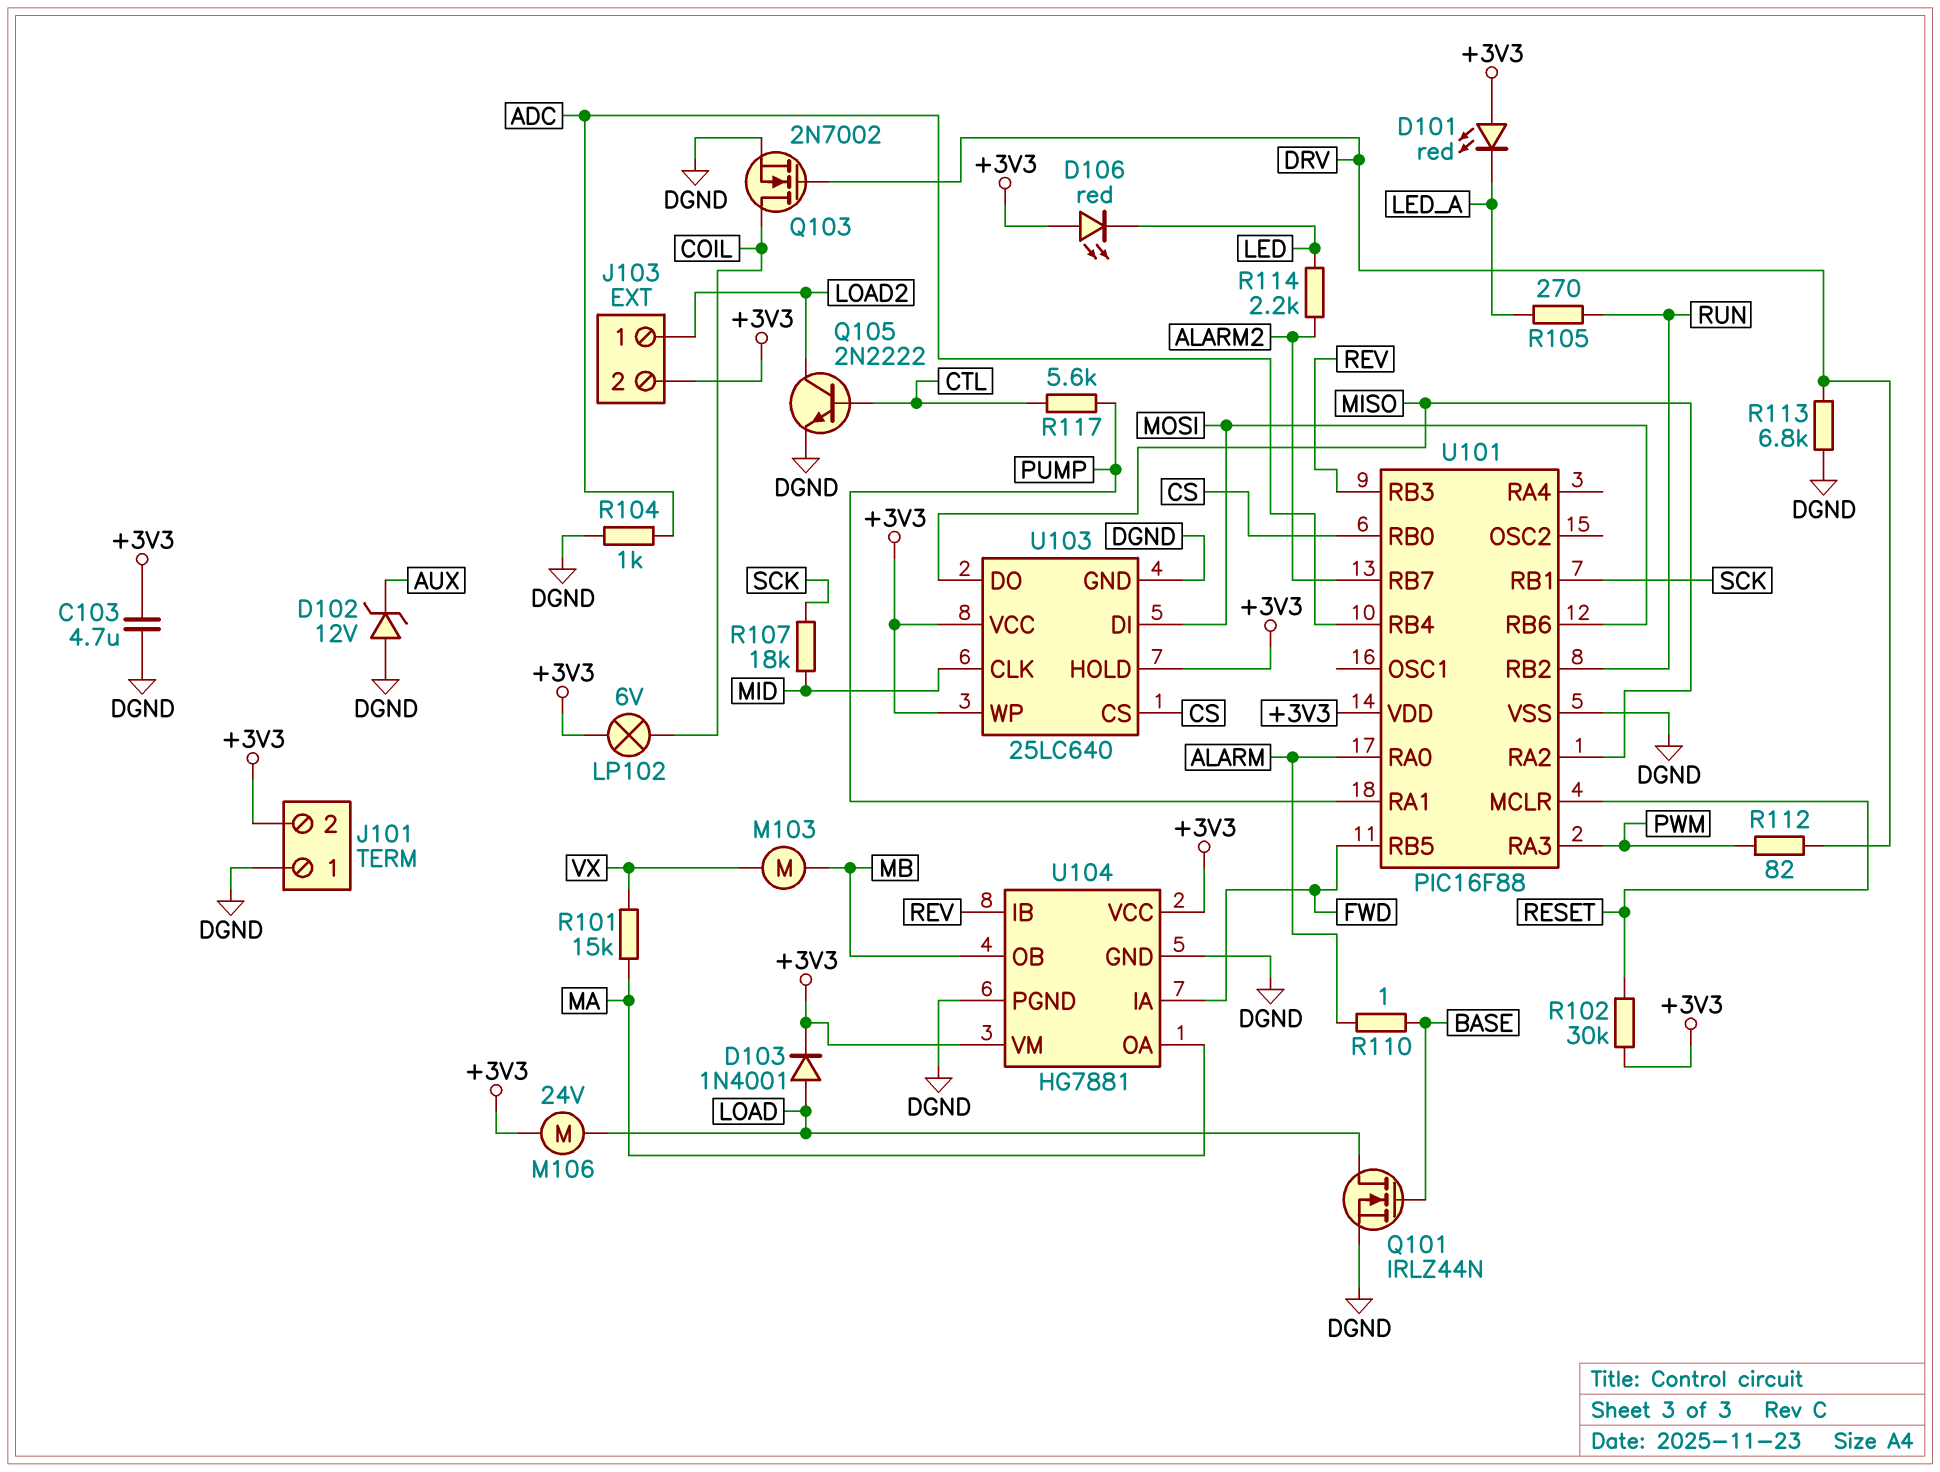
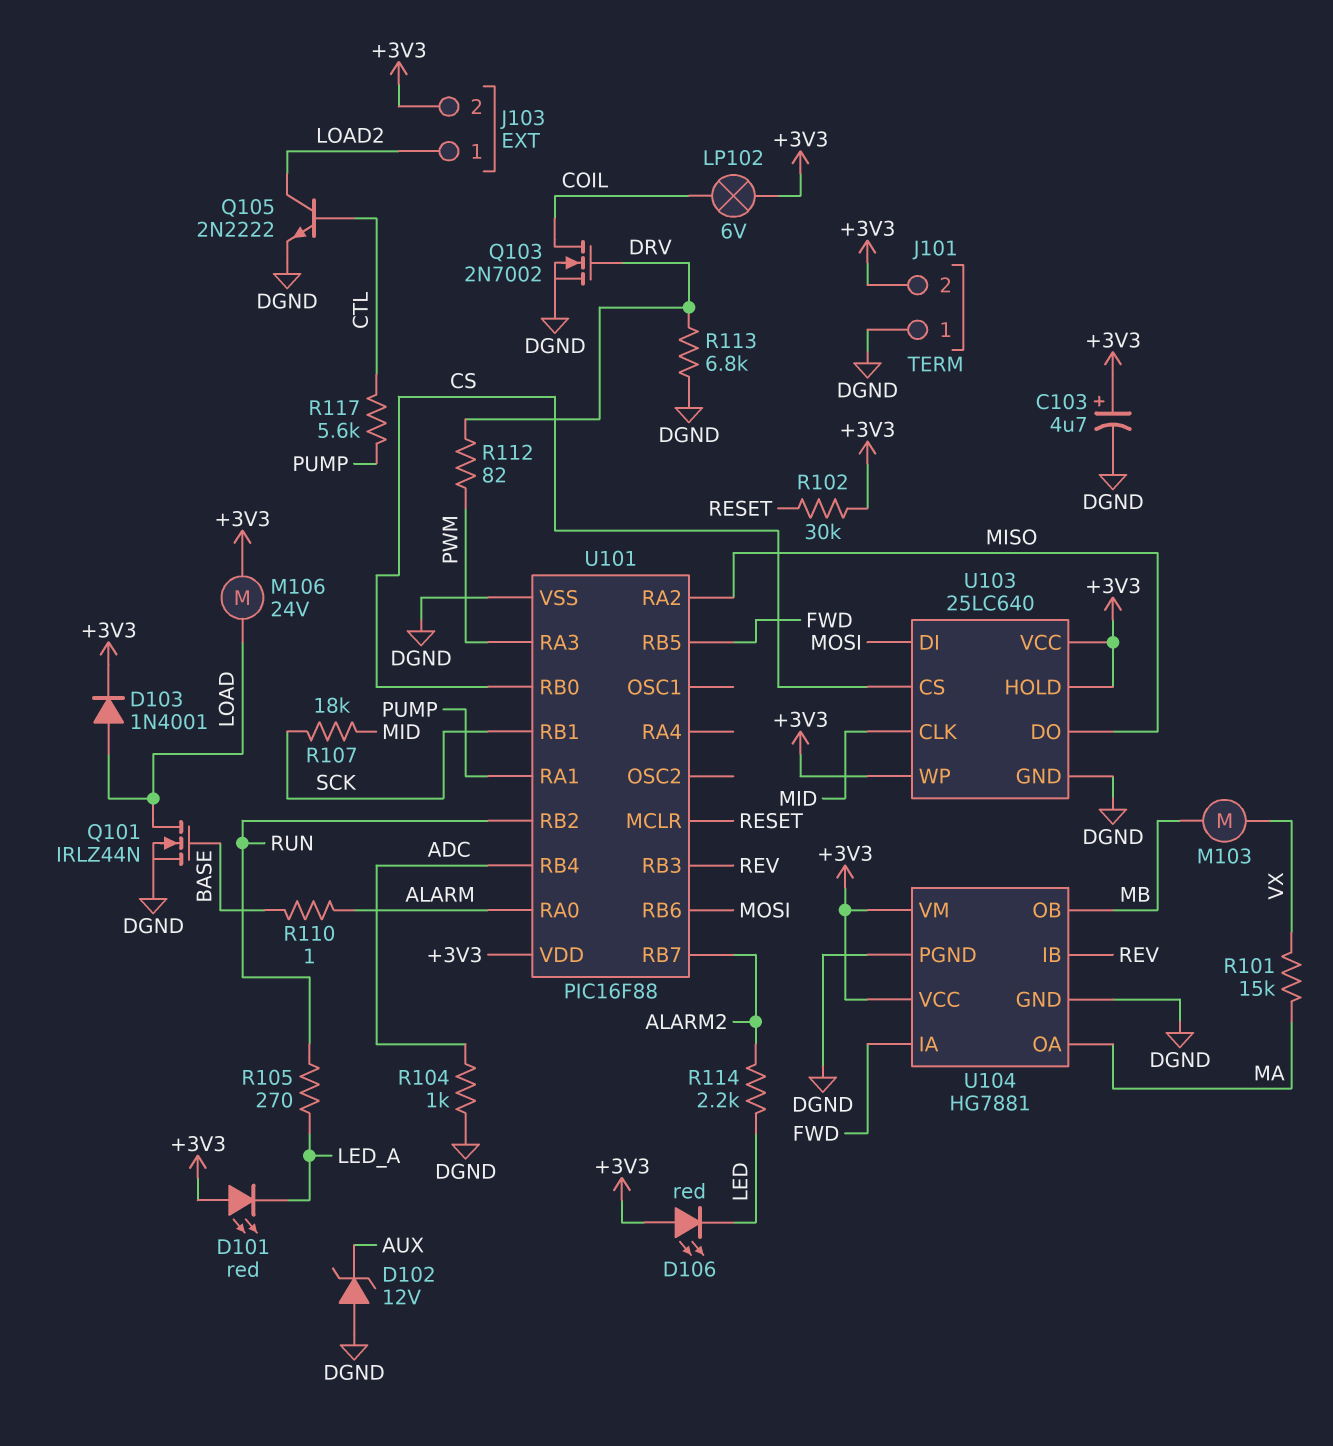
C103: 4.7uF (+3V3, DGND) -> 4.7uF (plus +3V3, minus DGND)

